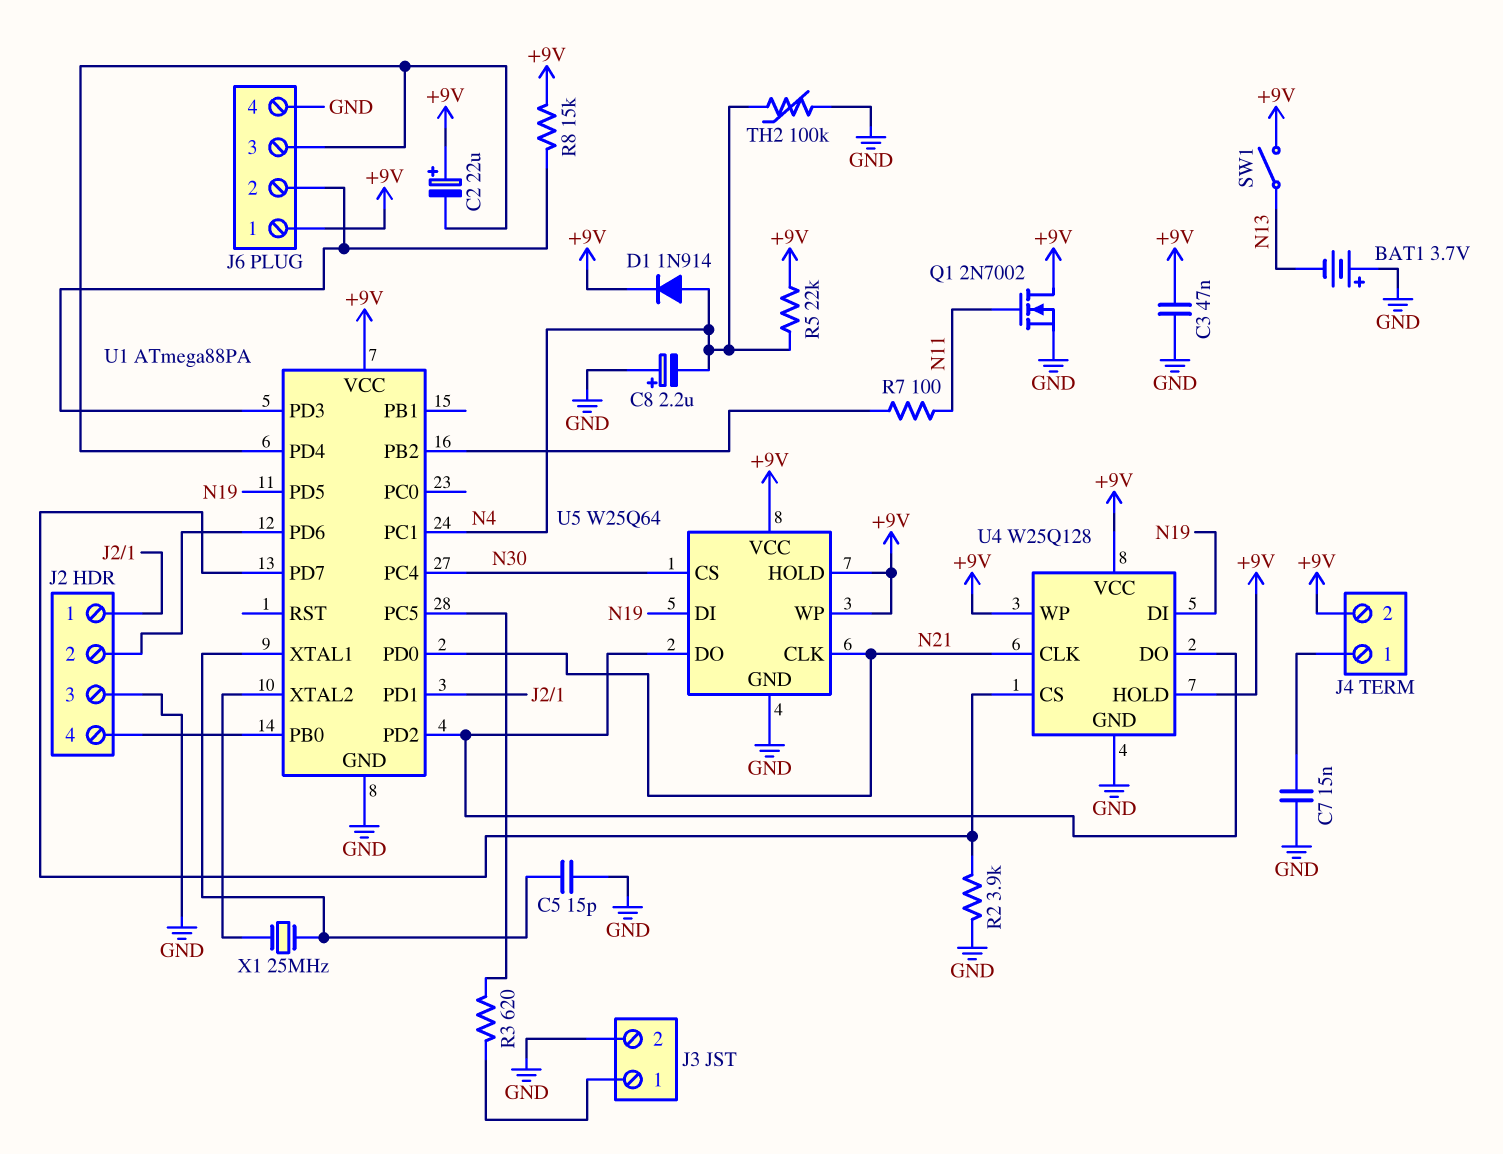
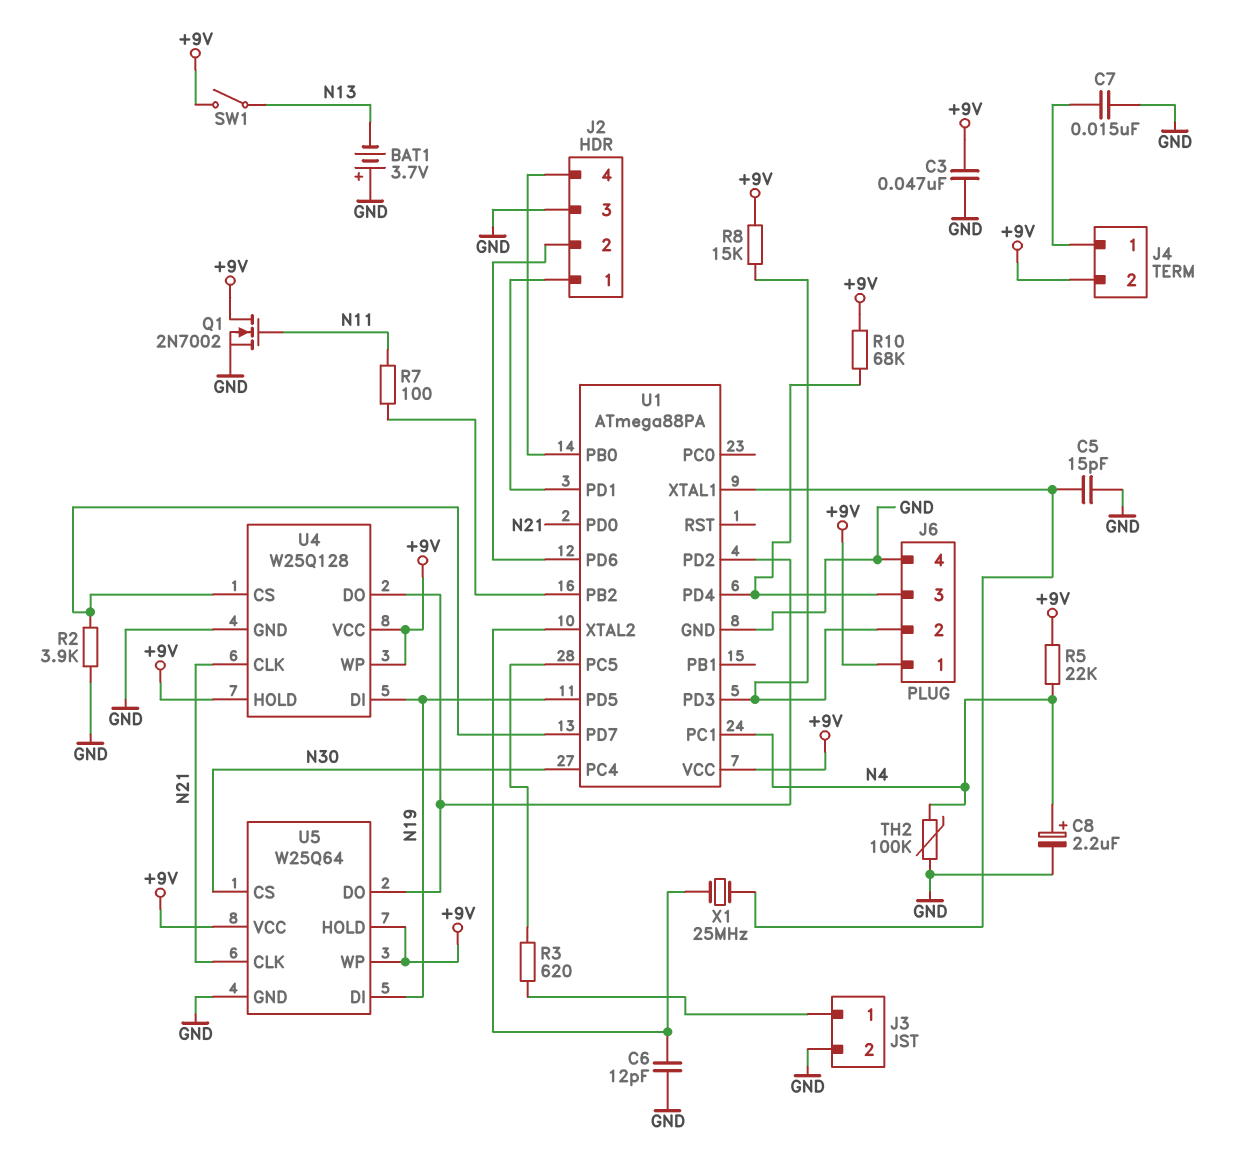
C2: 22uF (plus +9V, minus J6/3) -> none
C6: none -> 12pF (GND, U1/XTAL2)
C8: 2.2uF (plus GND, minus N4) -> 2.2uF (plus N4, minus GND)
D1: diode 1N914 (A N4, K +9V) -> none
R10: none -> 68k (+9V, J6/3)

